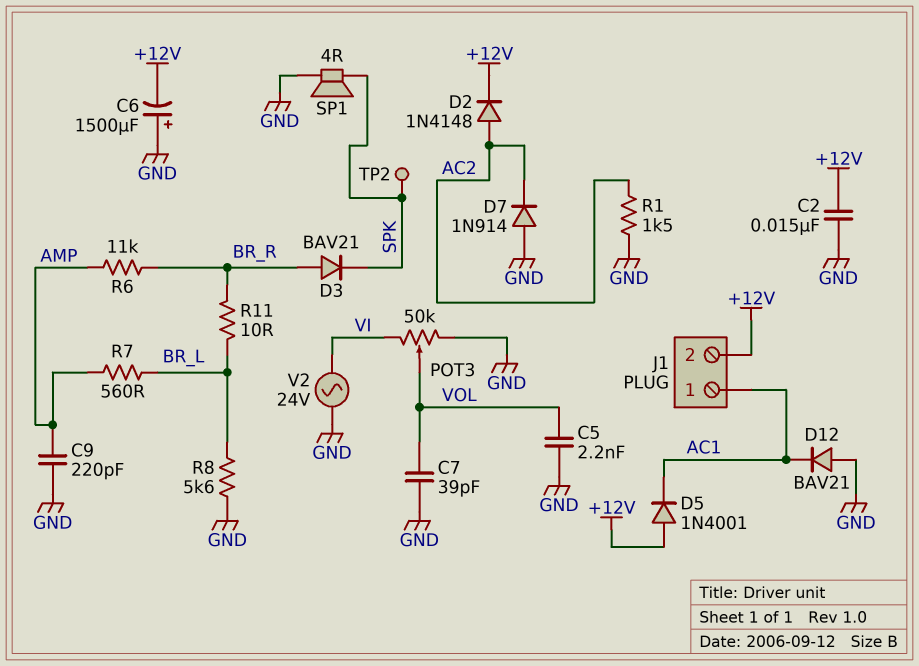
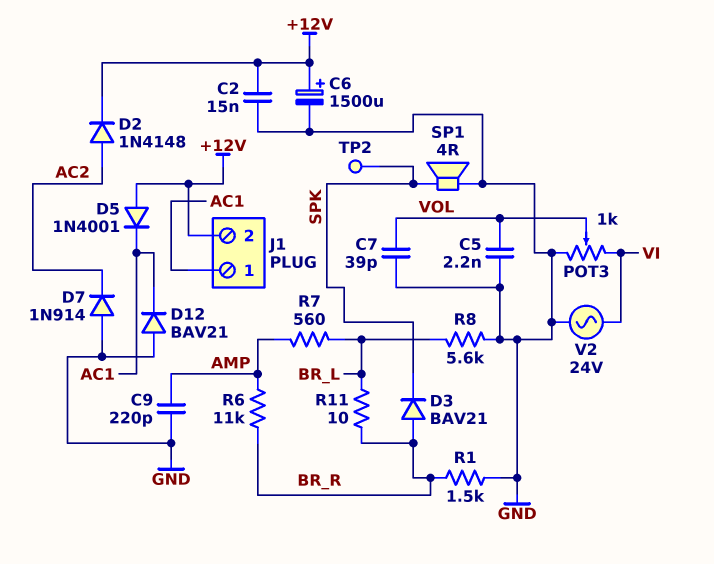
C6: 1500uF (plus GND, minus +12V) -> 1500uF (plus +12V, minus GND)
POT3: 50k (GND, VI, wiper VOL) -> 1k (GND, VI, wiper VOL)
R1: 1.5k (AC2, GND) -> 1.5k (BR_R, GND)

